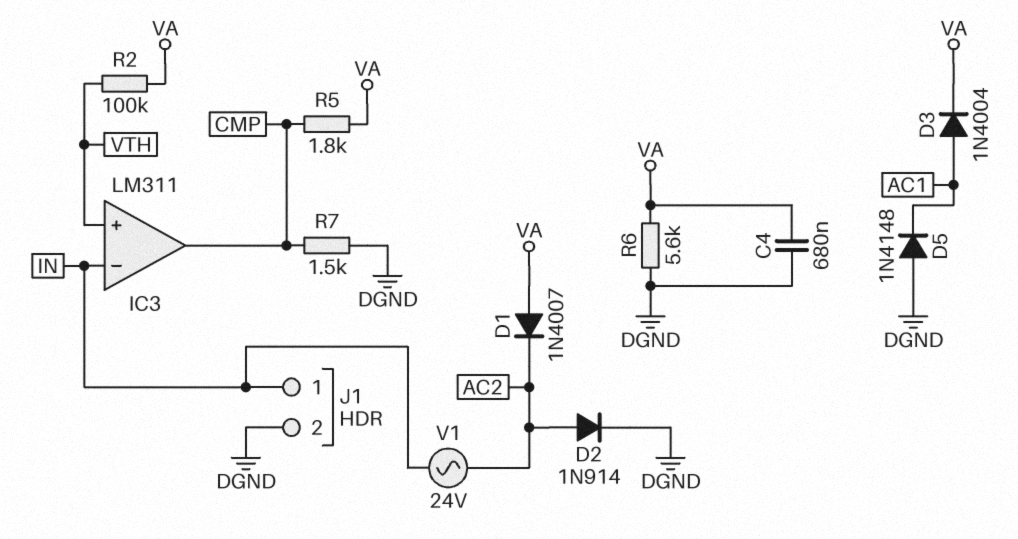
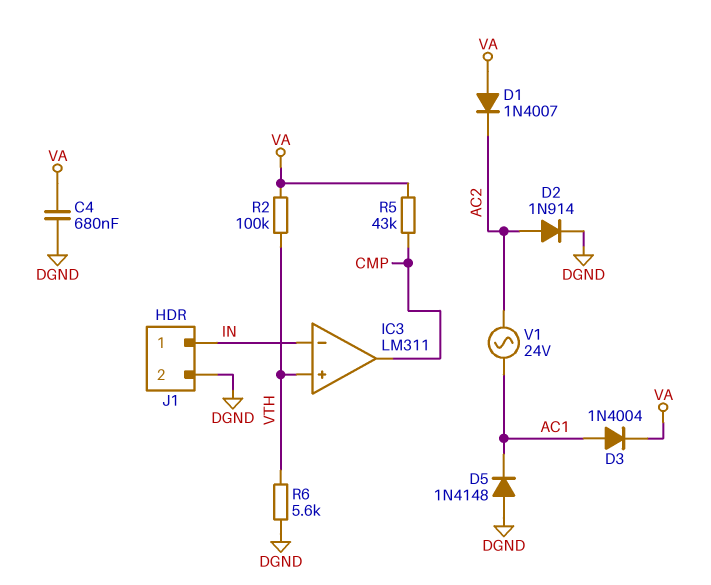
R5: 1.8k (CMP, VA) -> 43k (CMP, VA)
R6: 5.6k (DGND, VA) -> 5.6k (DGND, VTH)
R7: 1.5k (CMP, DGND) -> none
V1: AC 24V (AC2, IN) -> AC 24V (AC1, AC2)

